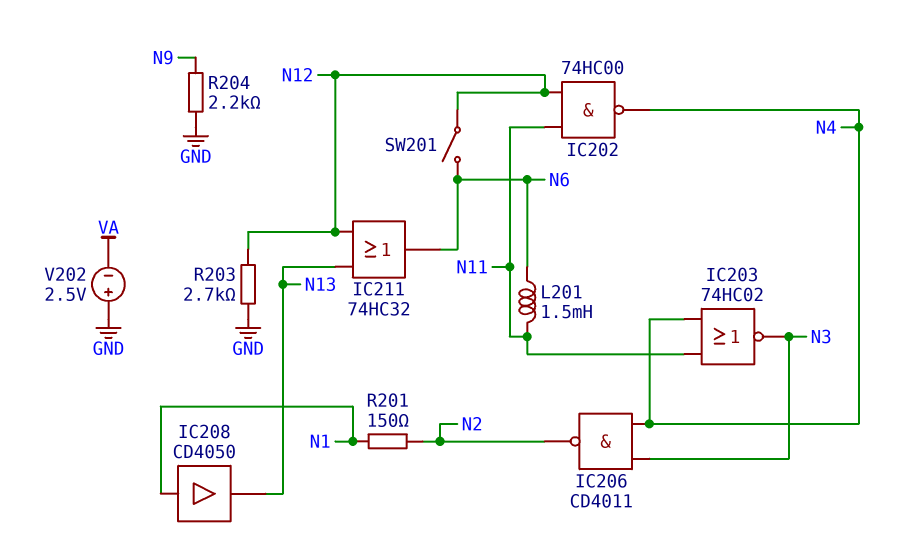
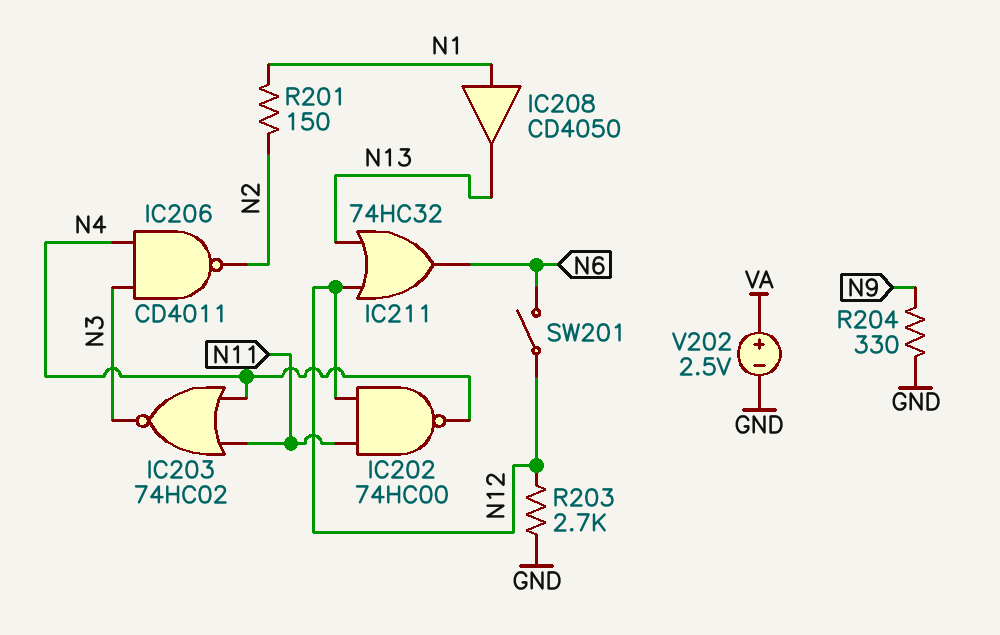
L201: 1.5mH (N6, N11) -> none
R204: 2.2k (GND, N9) -> 330 (GND, N9)
V202: 2.5V (plus GND, minus VA) -> 2.5V (plus VA, minus GND)

